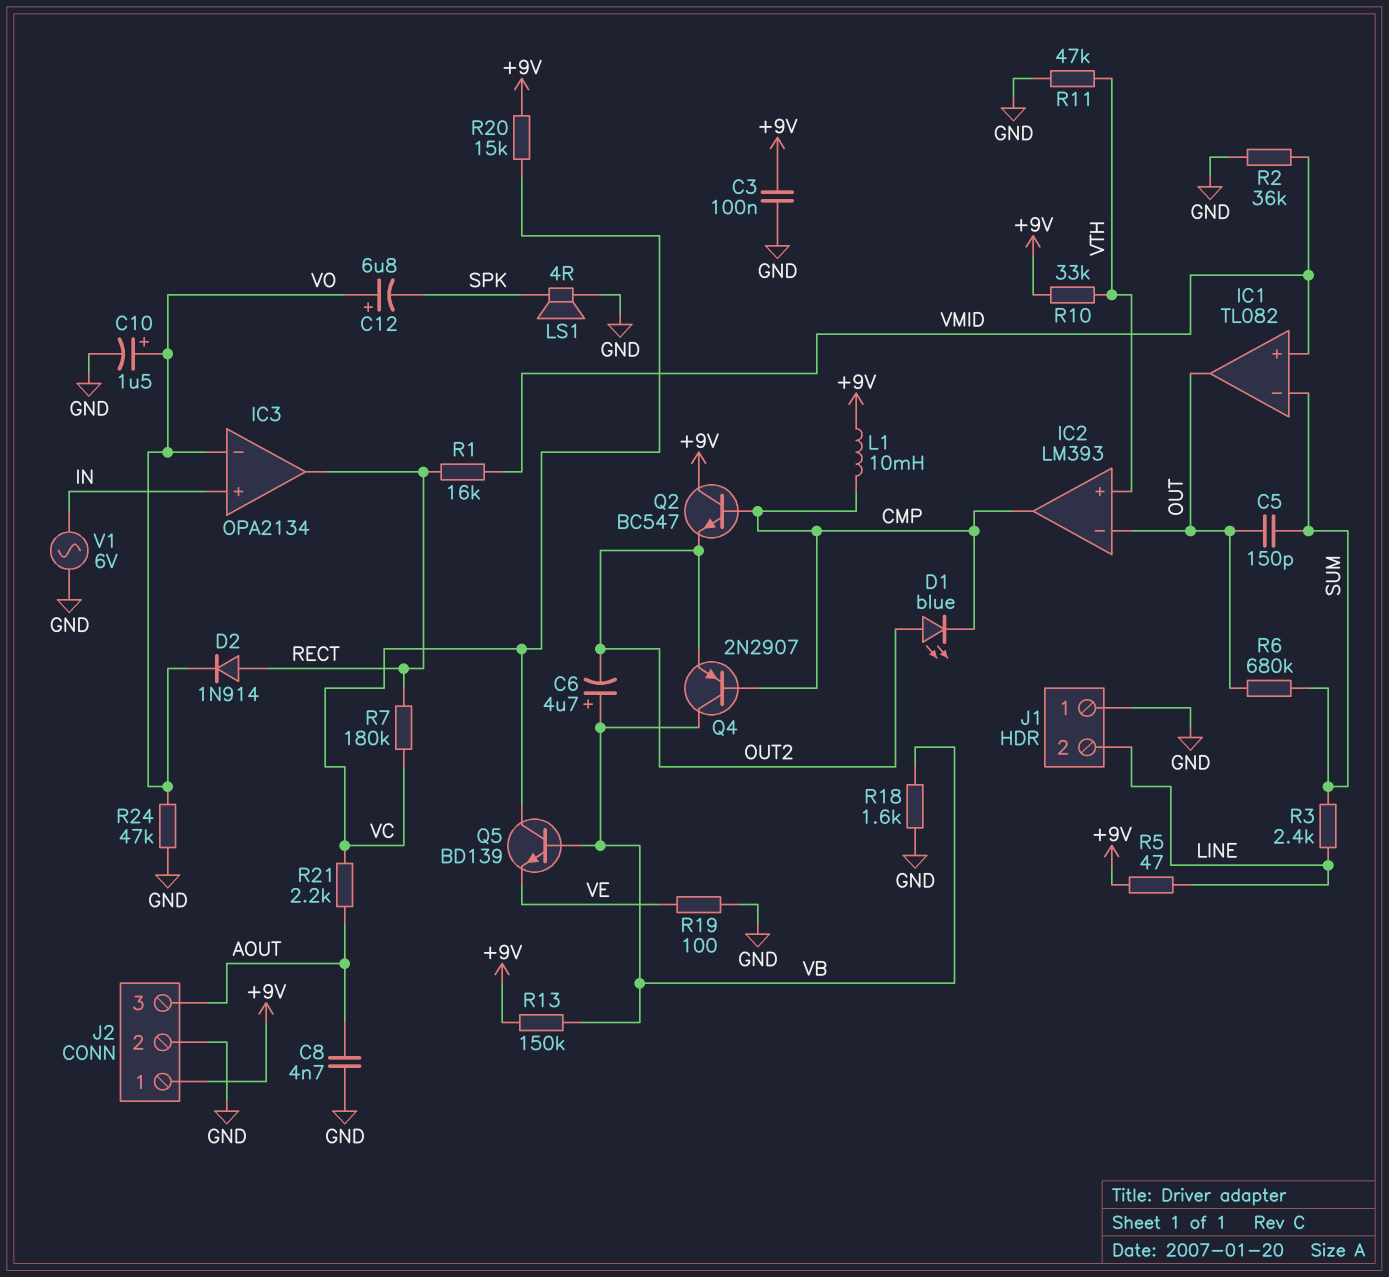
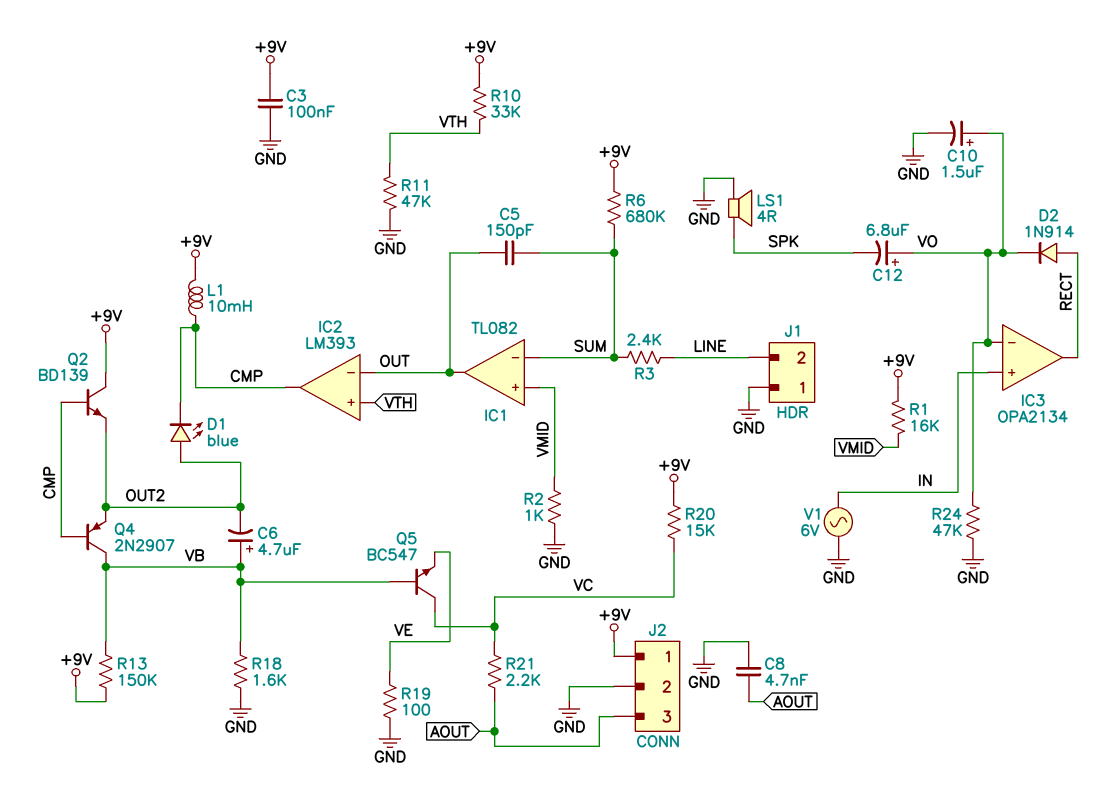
Q2: NPN BC547 (B CMP, C +9V, E OUT2) -> NPN BD139 (B CMP, C +9V, E OUT2)
Q5: NPN BD139 (B VB, C VC, E VE) -> NPN BC547 (B VB, C VC, E VE)
R1: 16k (RECT, VMID) -> 16k (+9V, VMID)
R2: 36k (GND, VMID) -> 1k (GND, VMID)
R5: 47 (+9V, LINE) -> none
R6: 680k (OUT, SUM) -> 680k (+9V, SUM)
R7: 180k (RECT, VC) -> none

